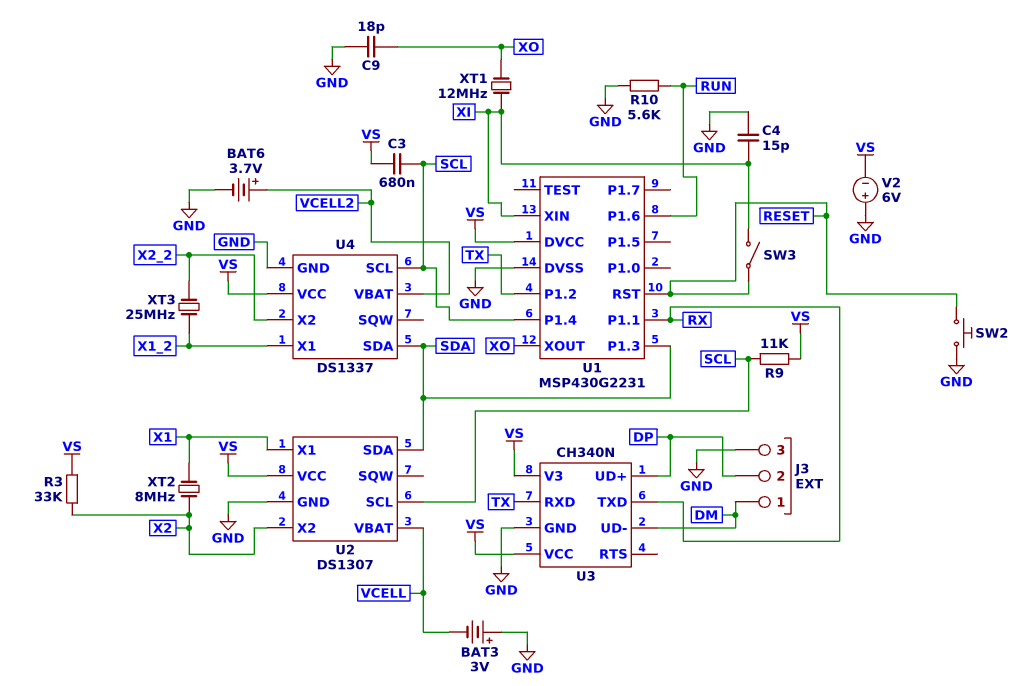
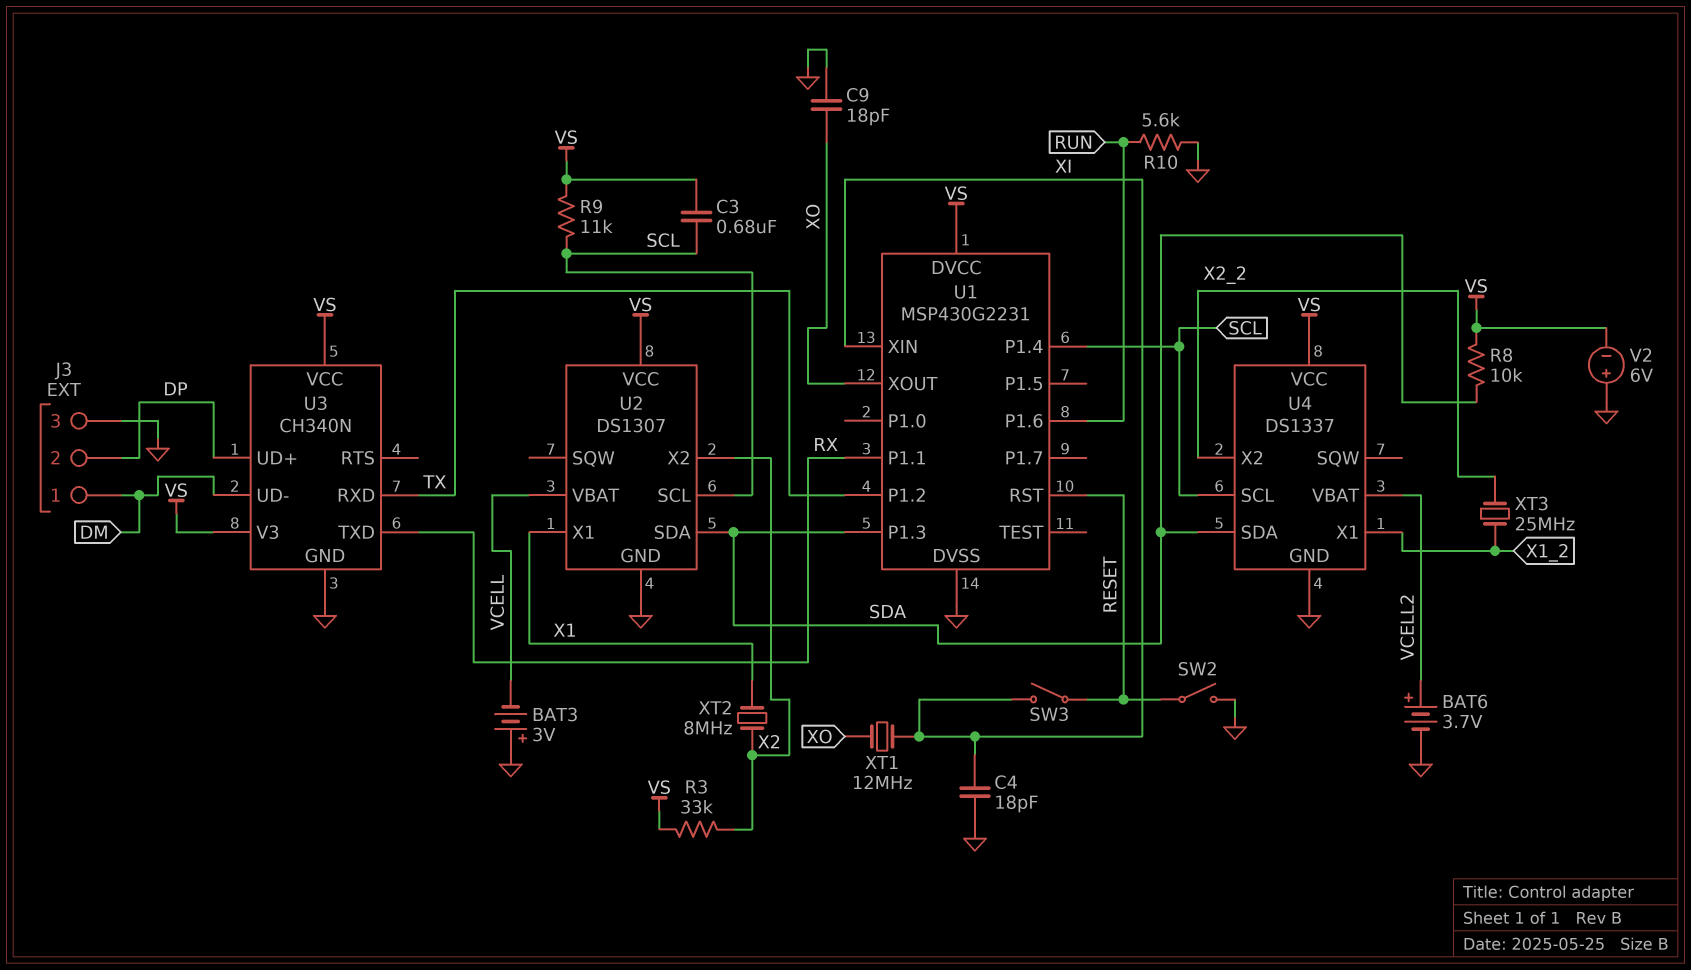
C4: 15pF (GND, XI) -> 18pF (GND, XI)
R8: none -> 10k (SDA, VS)
SW2: button (GND, RESET) -> switch (GND, RESET)

